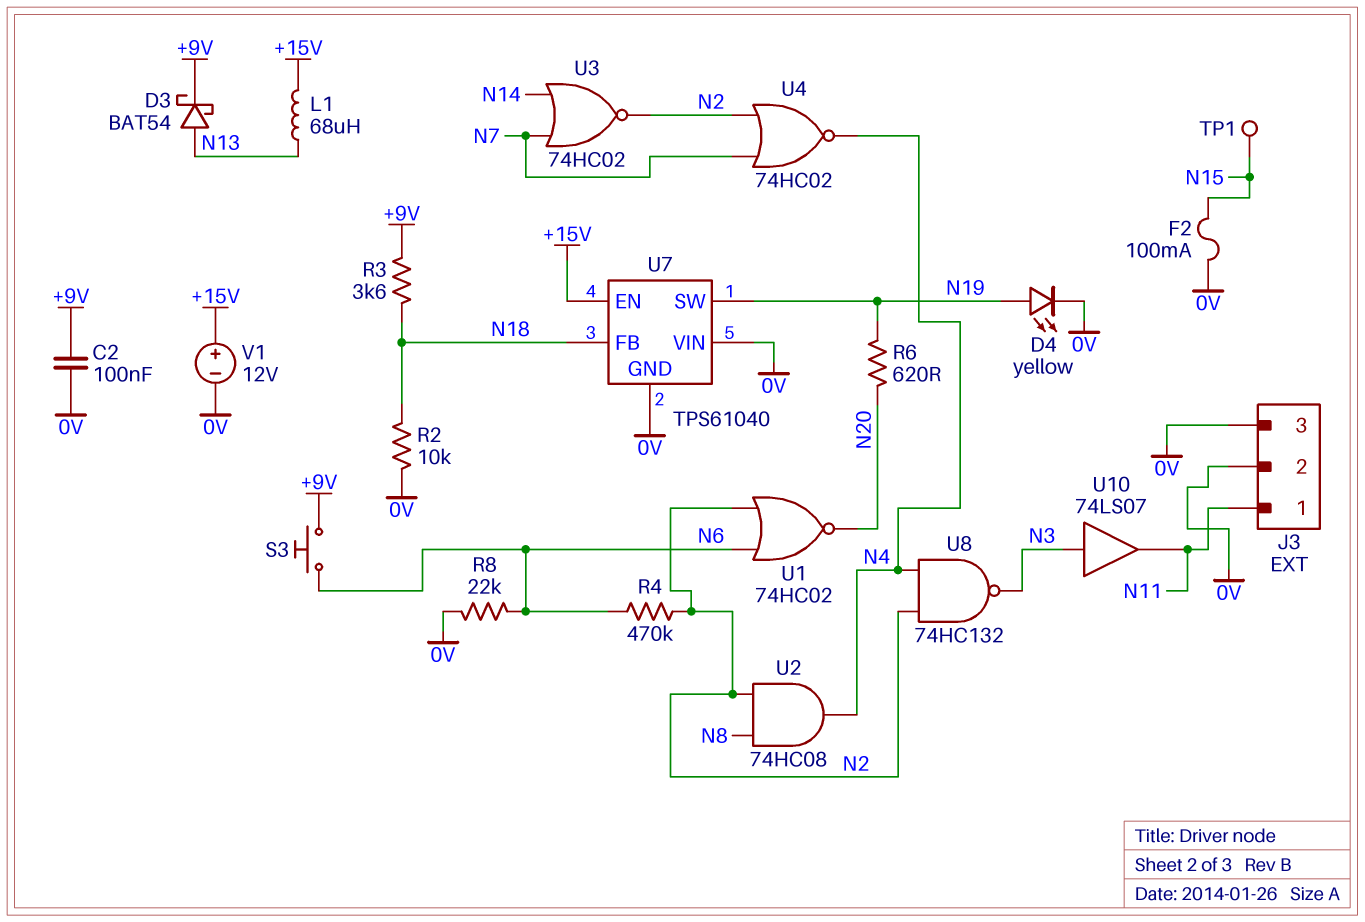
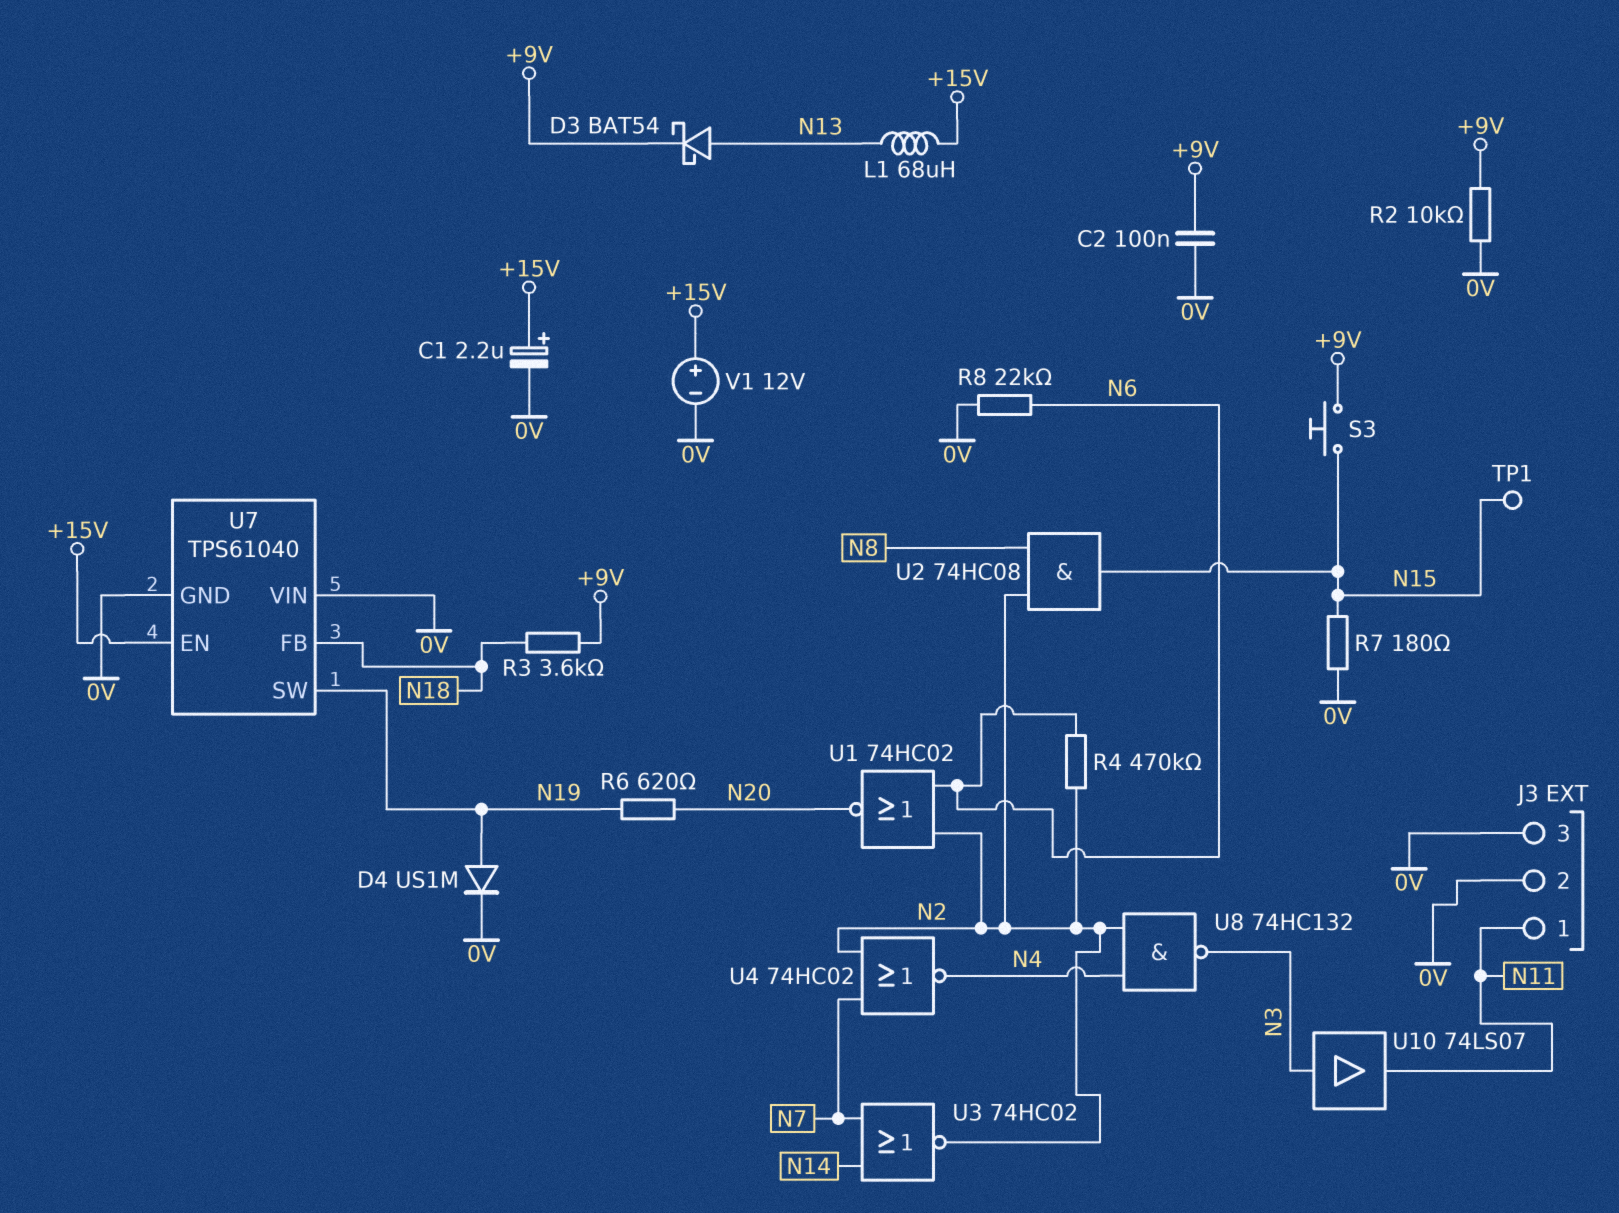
C1: none -> 2.2uF (plus +15V, minus 0V)
D4: LED yellow (A N19, K 0V) -> diode US1M (A N19, K 0V)
F2: 100mA (0V, N15) -> none
R2: 10k (0V, N18) -> 10k (+9V, 0V)
R7: none -> 180 (0V, N15)
S3: button (+9V, N6) -> button (+9V, N15)
U2: AND 74HC08 (in N2, in N8, out N4) -> AND 74HC08 (in N2, in N8, out N15)

